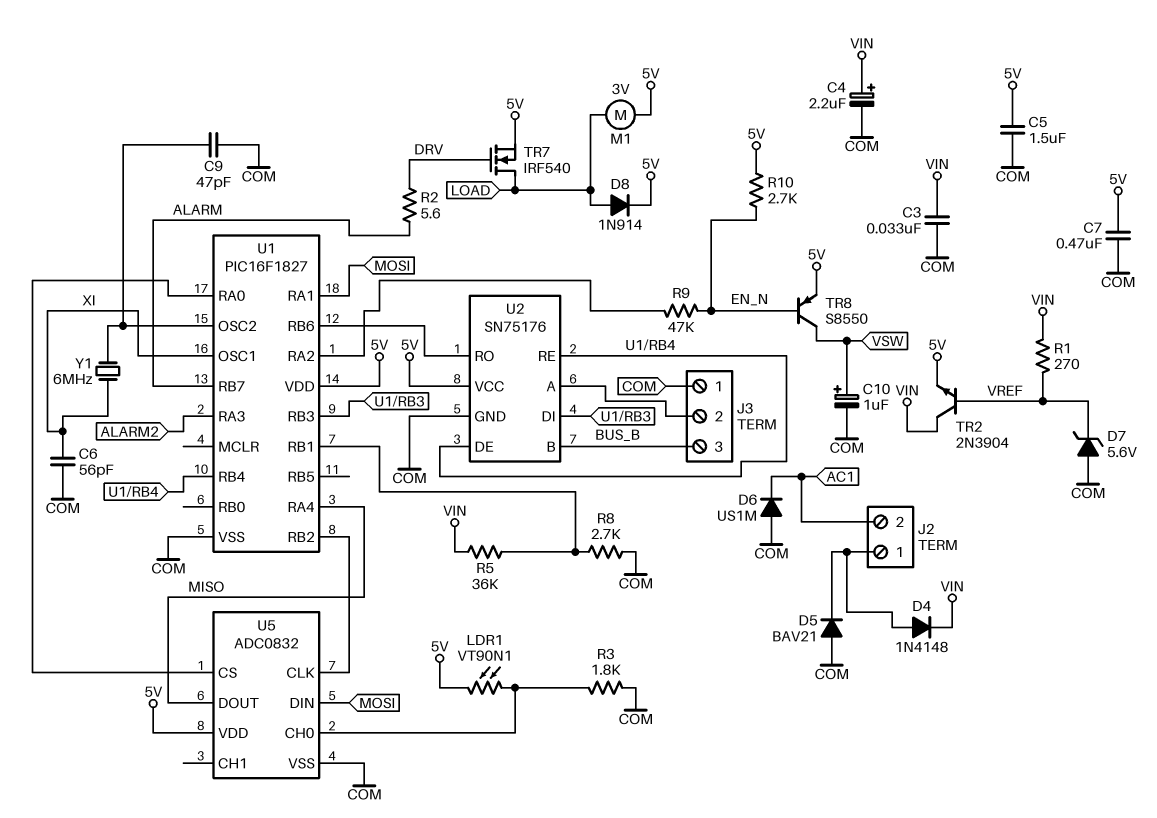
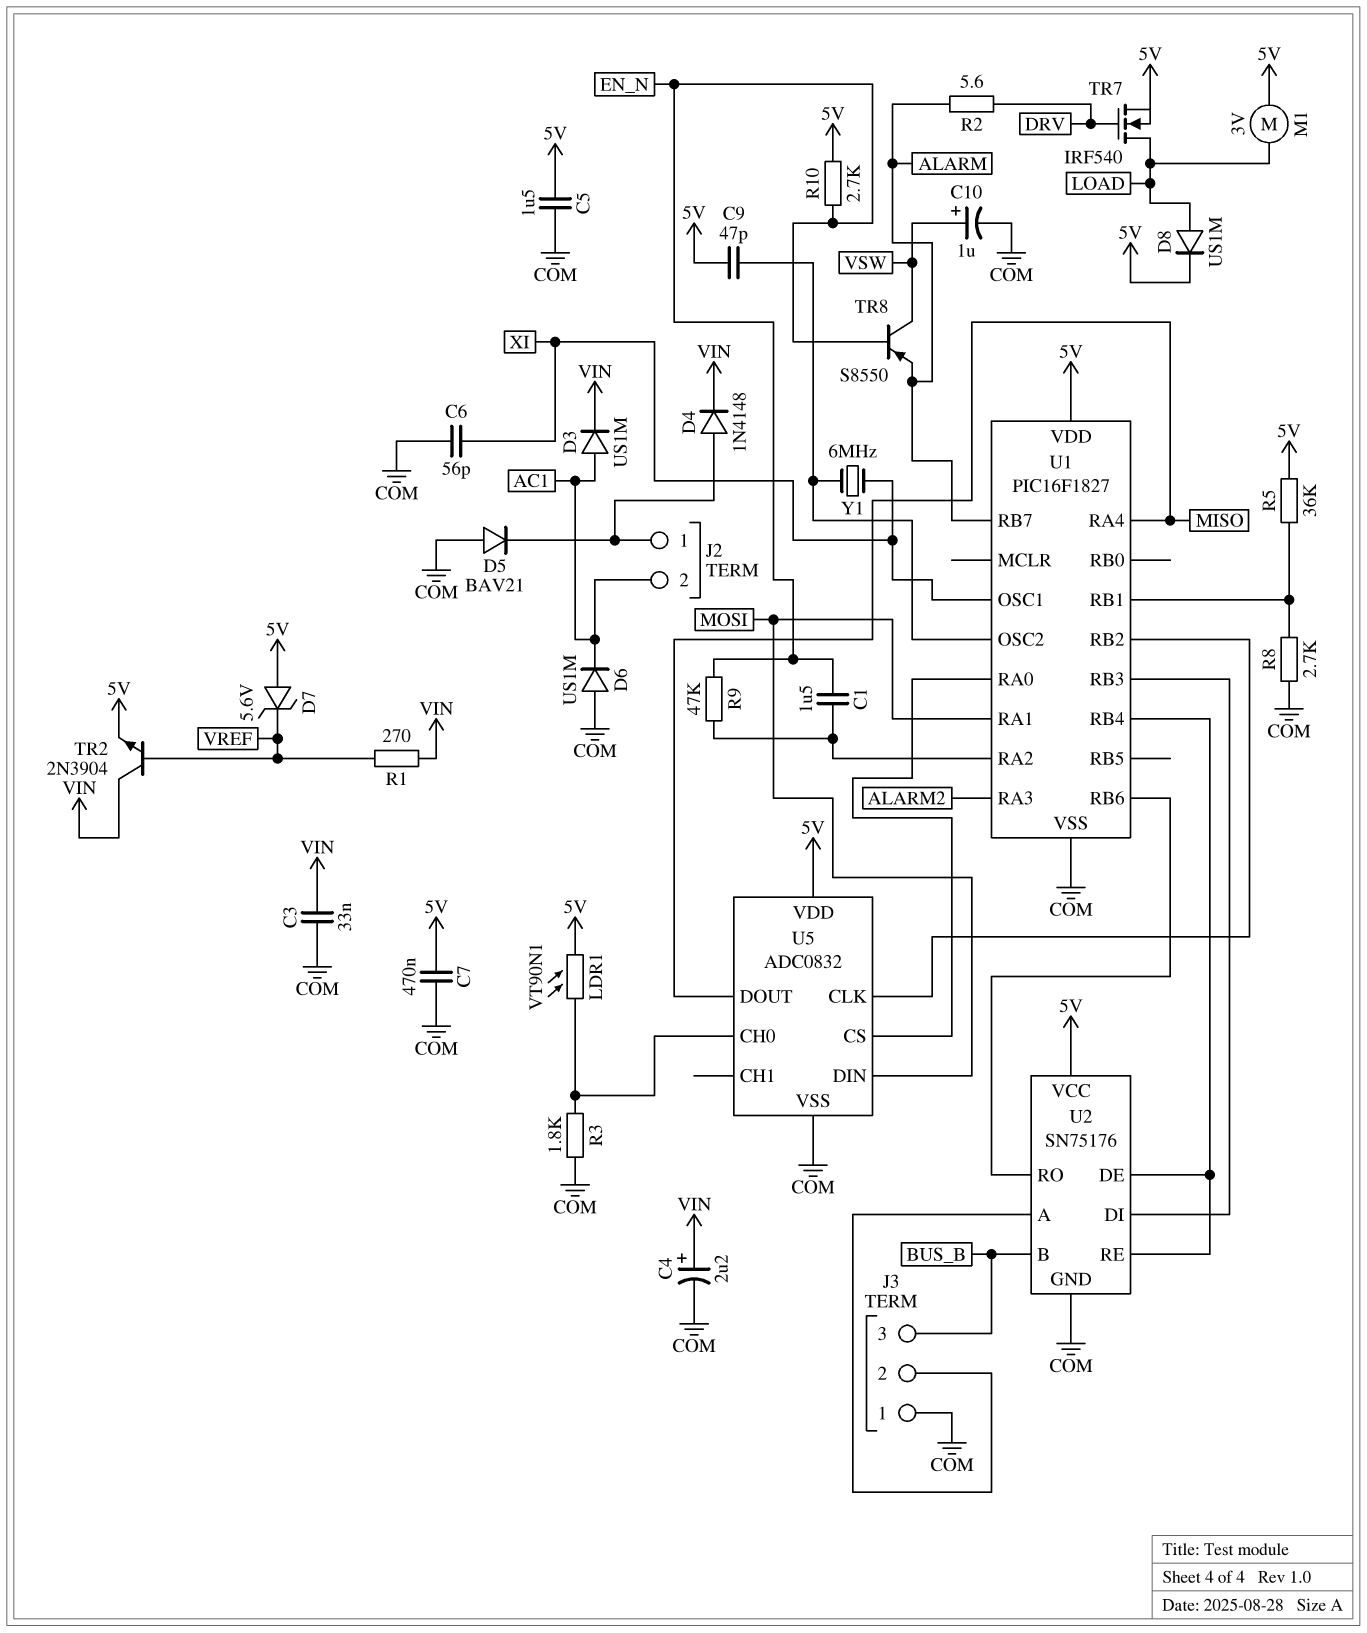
C1: none -> 1.5uF (EN_N, U1/RA2)
C9: 47pF (COM, U1/OSC2) -> 47pF (5V, U1/OSC2)
D3: none -> diode US1M (A AC1, K VIN)
D7: zener 5.6V (A COM, K VREF) -> zener 5.6V (A 5V, K VREF)
D8: diode 1N914 (A LOAD, K 5V) -> diode US1M (A LOAD, K 5V)
R5: 36k (U1/RB1, VIN) -> 36k (5V, U1/RB1)
TR8: PNP S8550 (B EN_N, C VSW, E 5V) -> PNP S8550 (B EN_N, C VSW, E ALARM)

